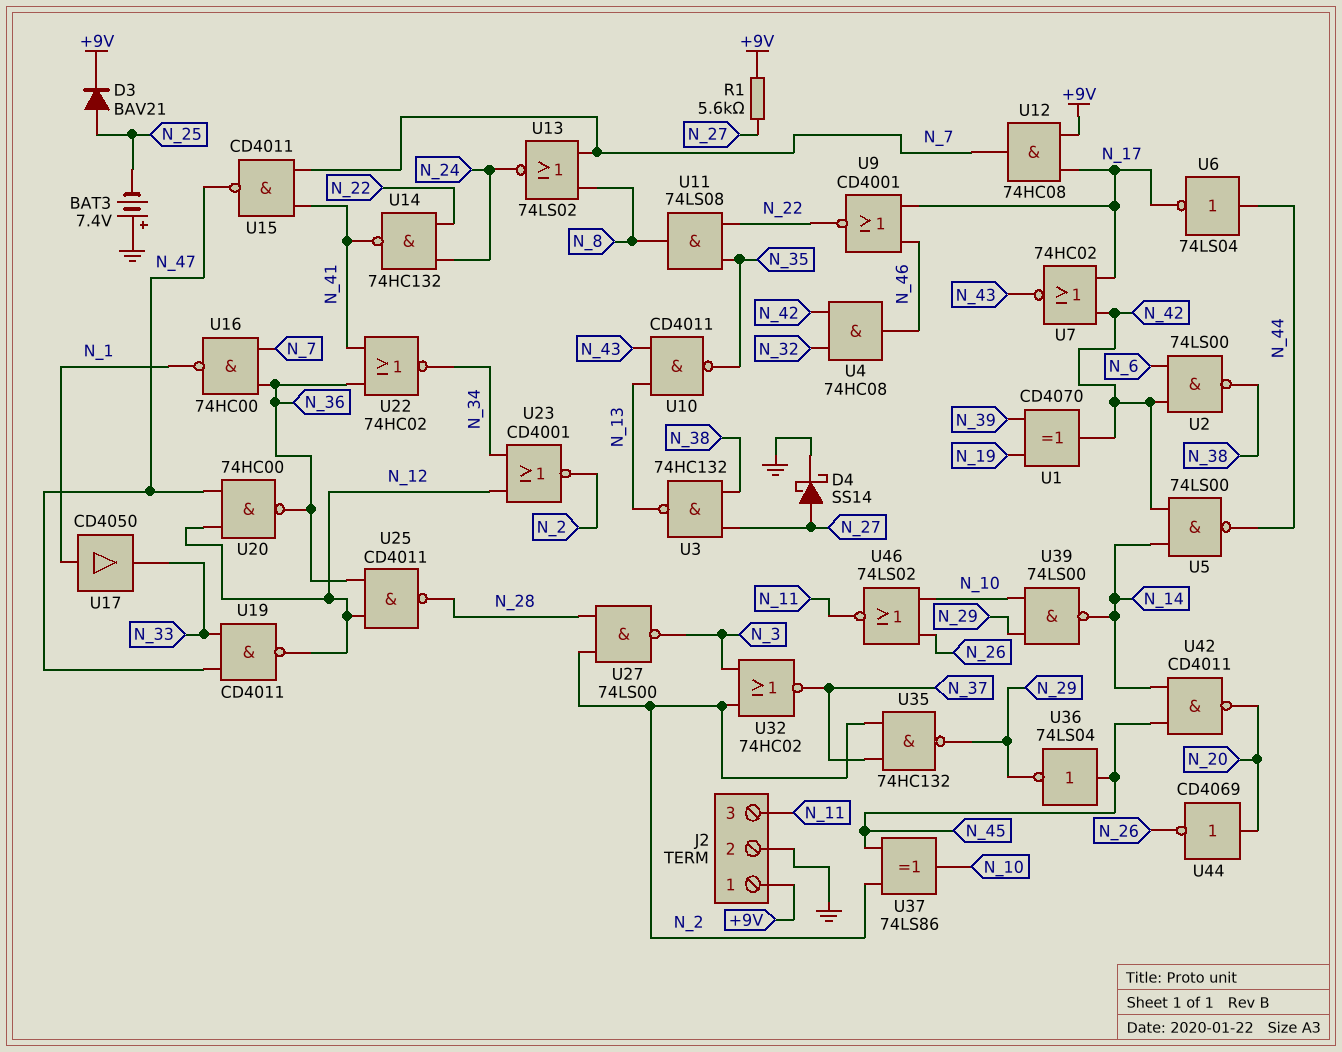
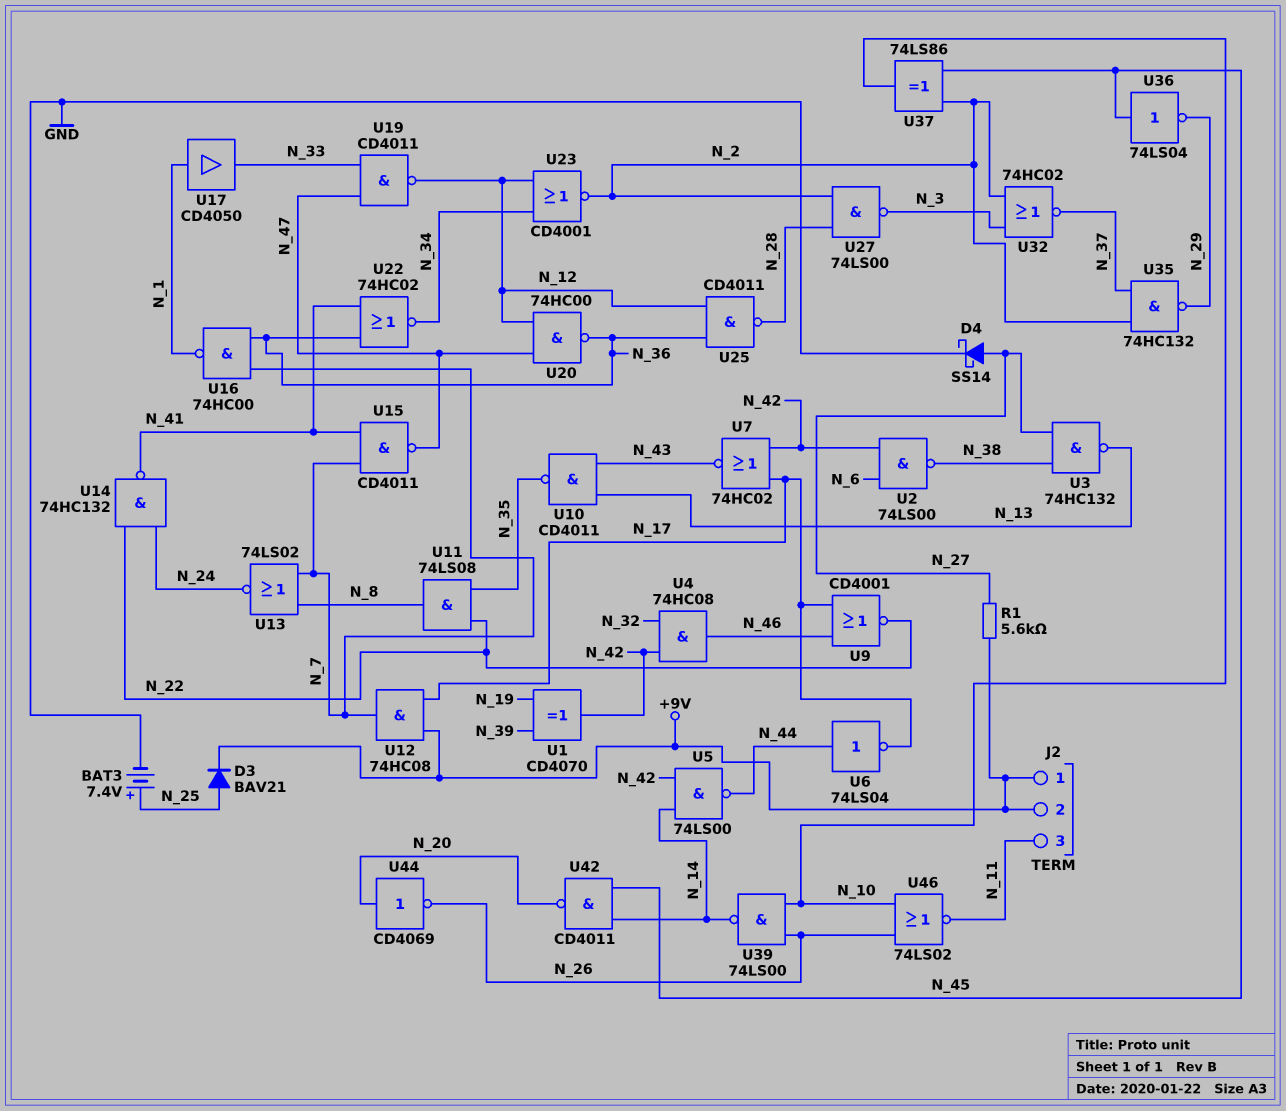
BAT3: 7.4V (plus GND, minus N_25) -> 7.4V (plus N_25, minus GND)
J2 pin 2: GND -> +9V
U39: NAND 74LS00 (in N_10, in N_29, out N_14) -> NAND 74LS00 (in N_10, in N_26, out N_14)

